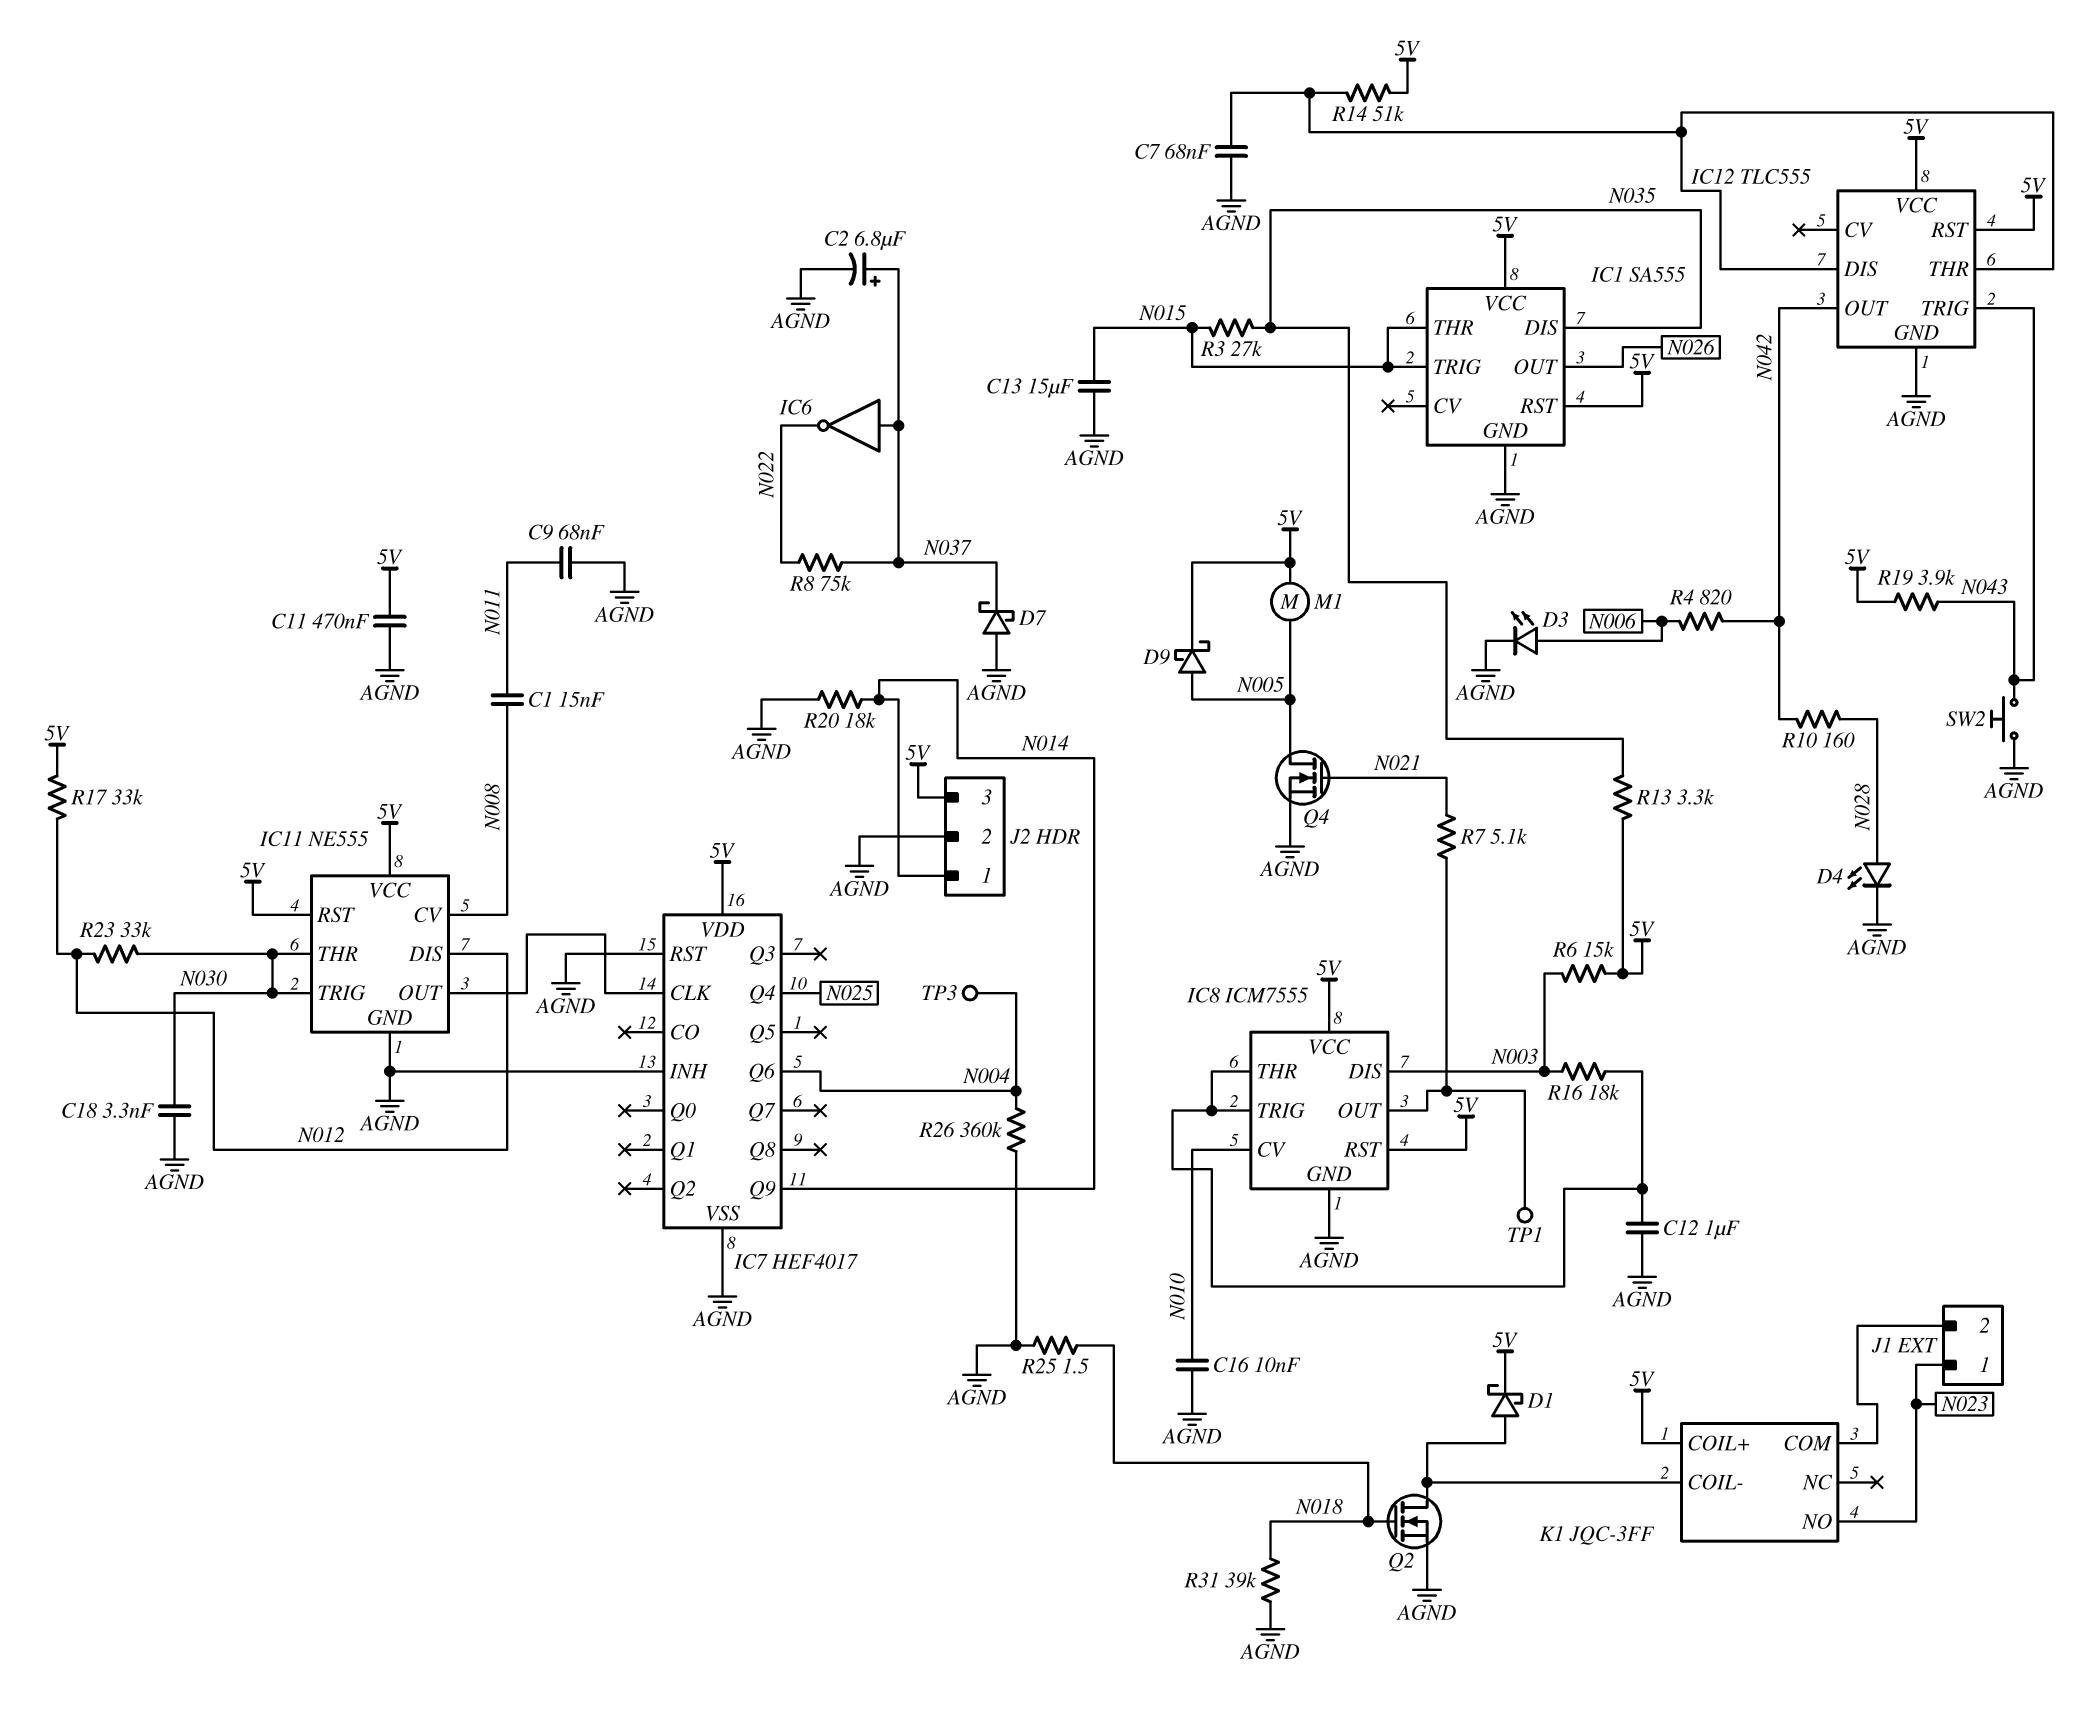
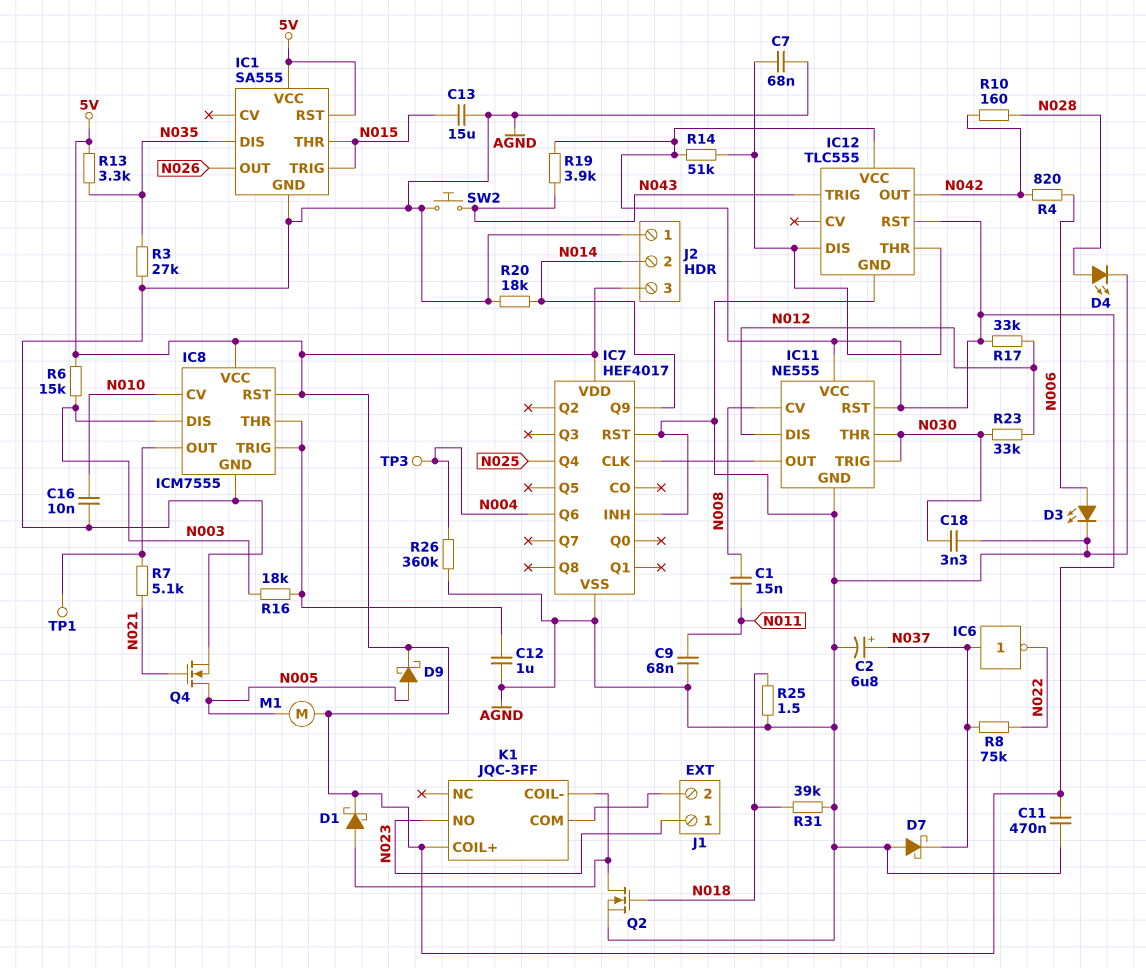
J2 pin 1: N014 -> AGND
J2 pin 2: AGND -> N014
R3: 27k (N015, N035) -> 27k (AGND, N035)

